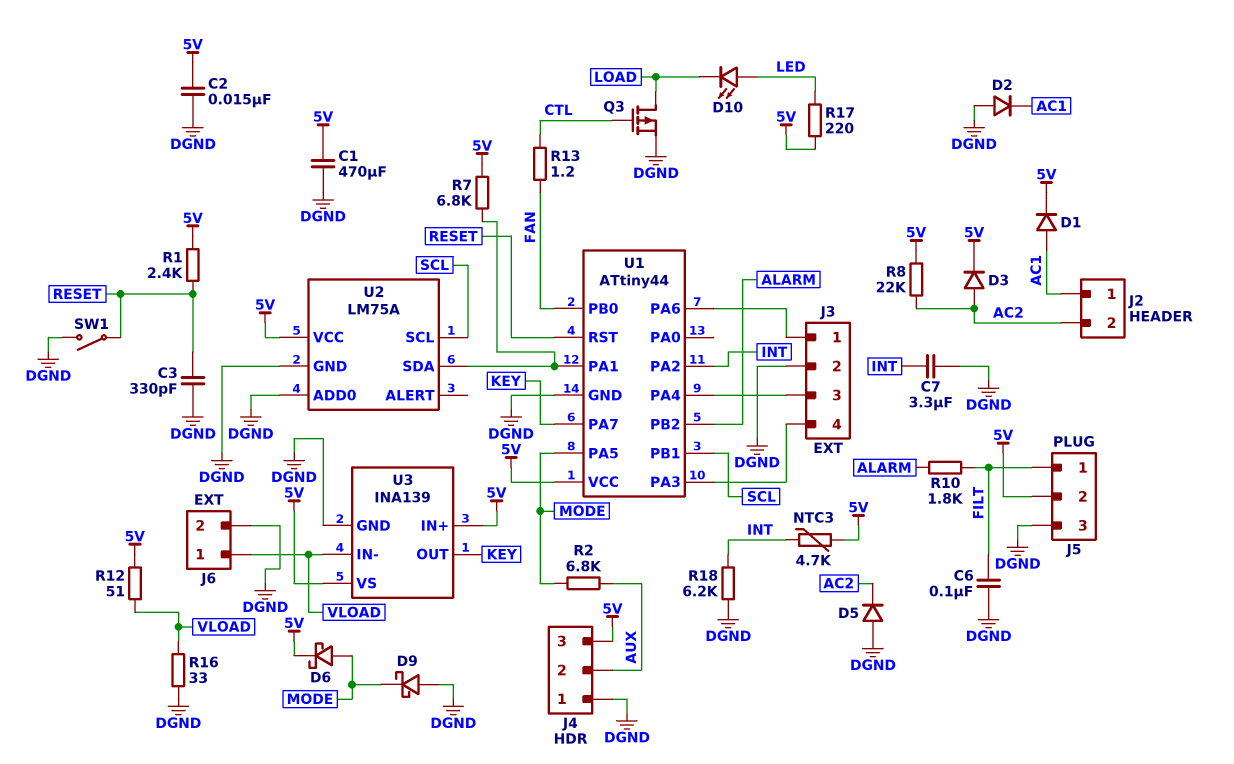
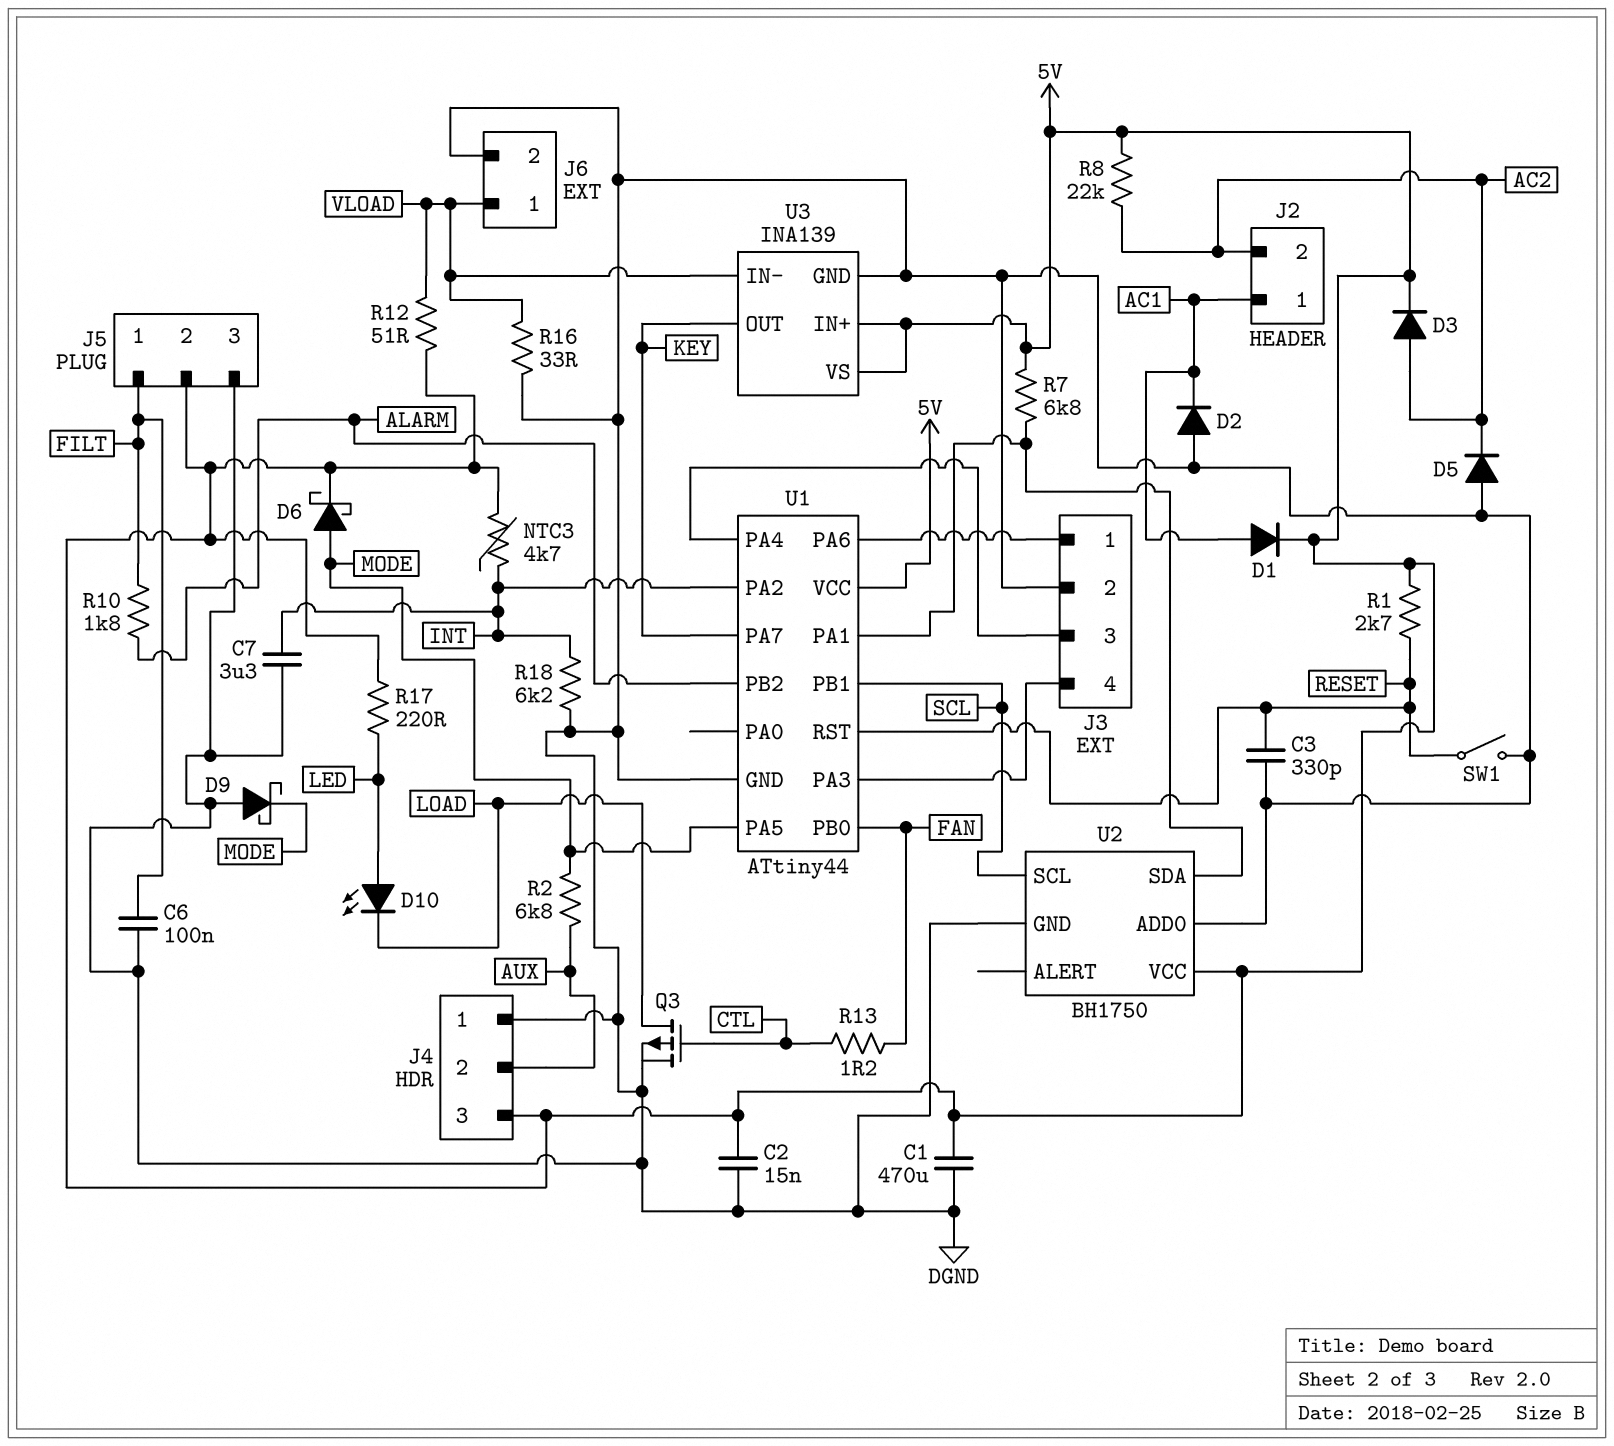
R1: 2.4k (5V, RESET) -> 2.7k (5V, RESET)
U2: LM75A -> BH1750

